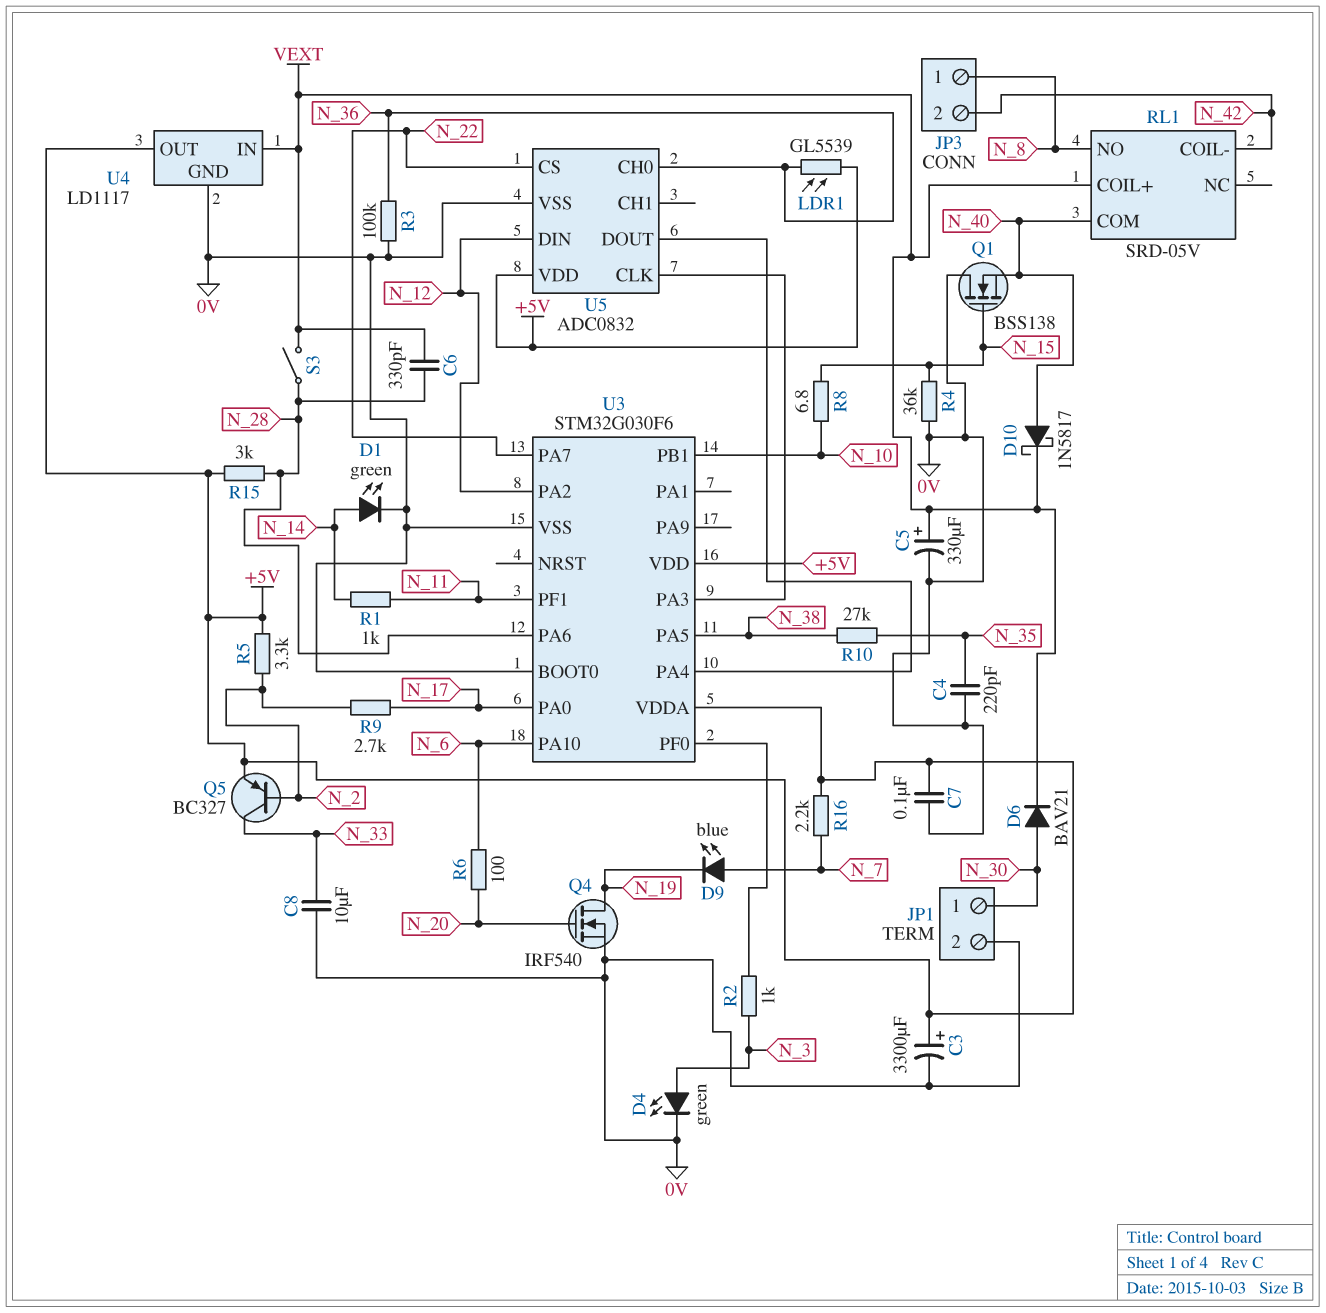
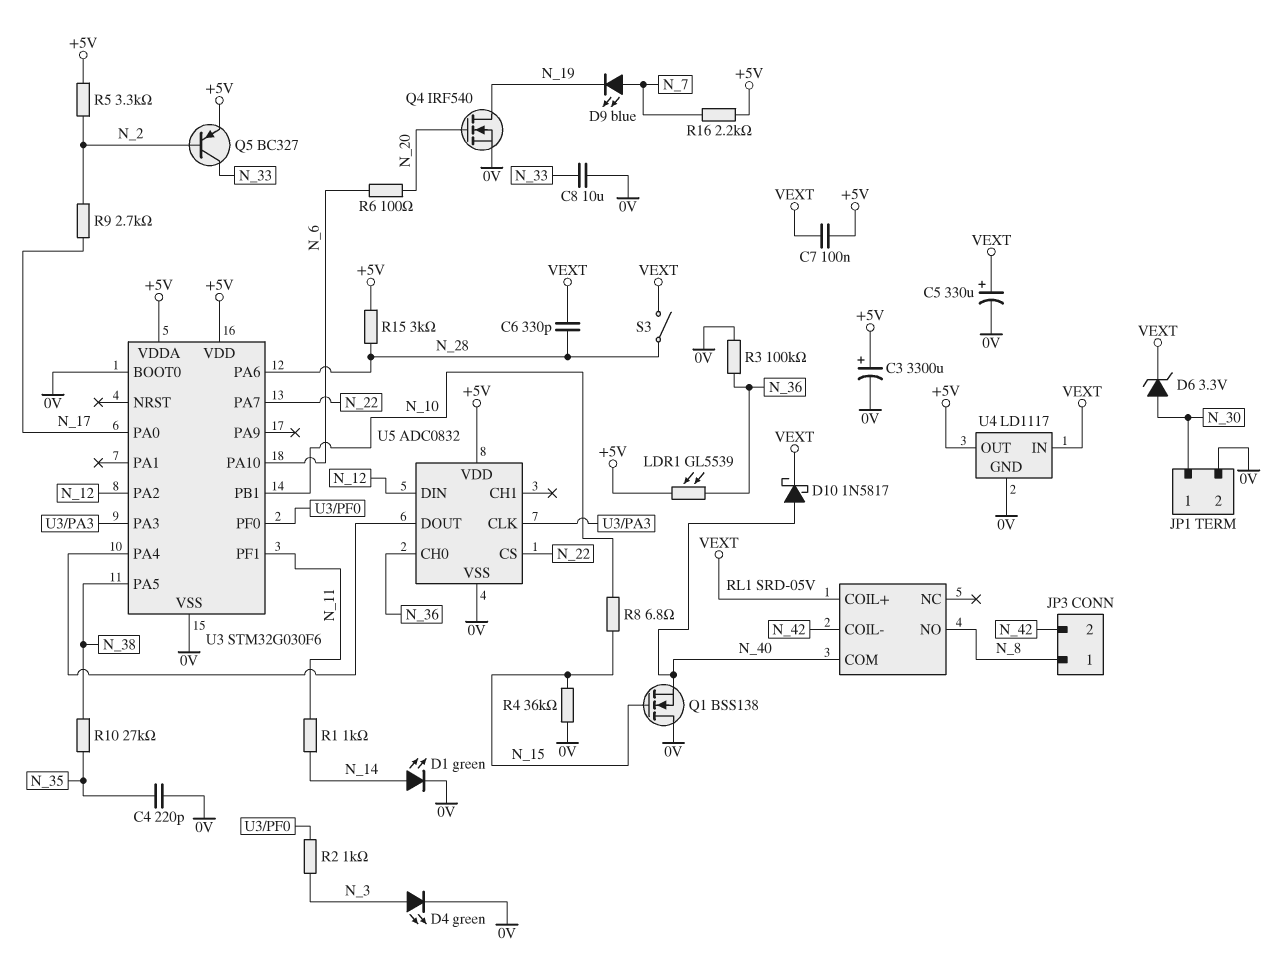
C7: 100nF (+5V, 0V) -> 100nF (+5V, VEXT)
D6: diode BAV21 (A N_30, K VEXT) -> zener 3.3V (A N_30, K VEXT)

